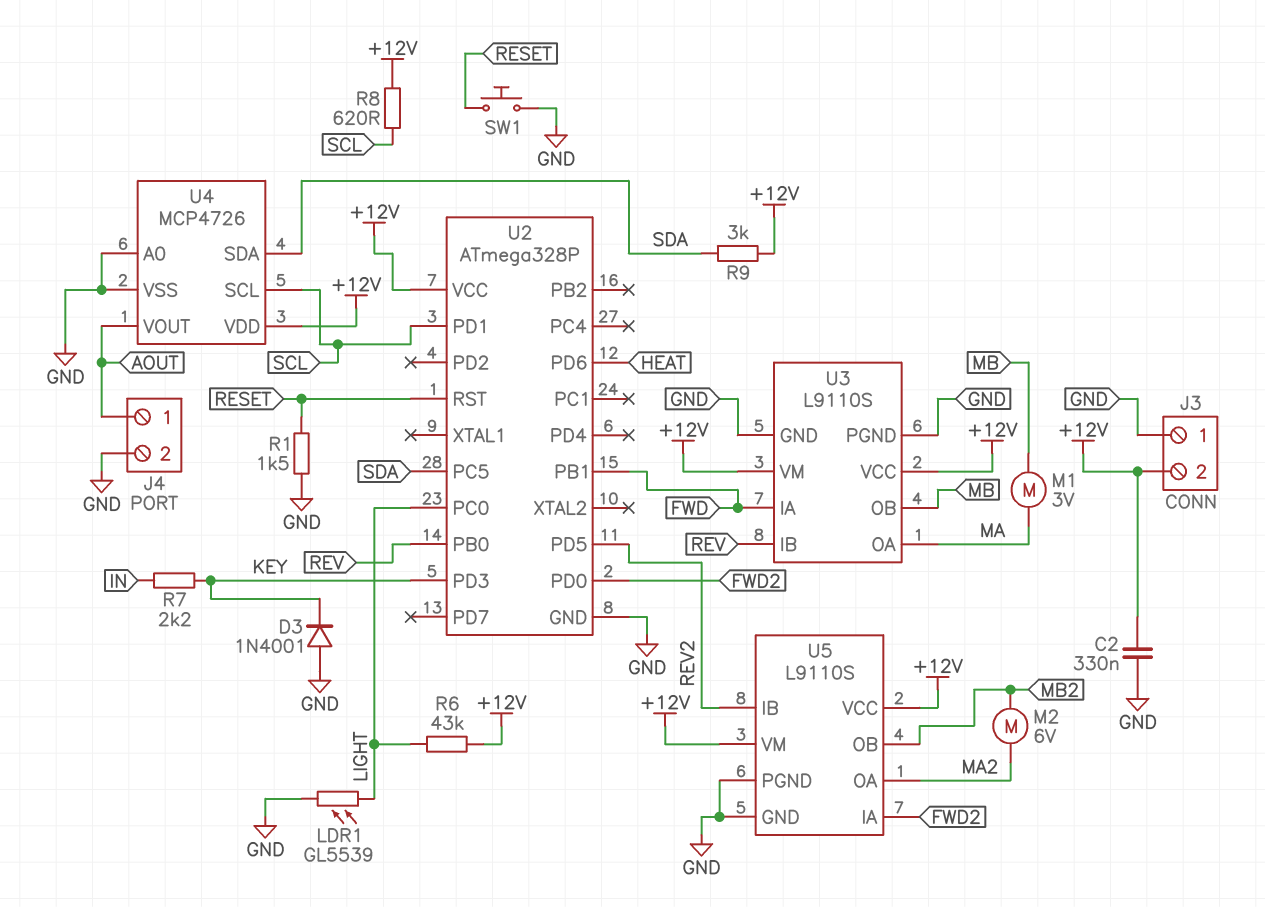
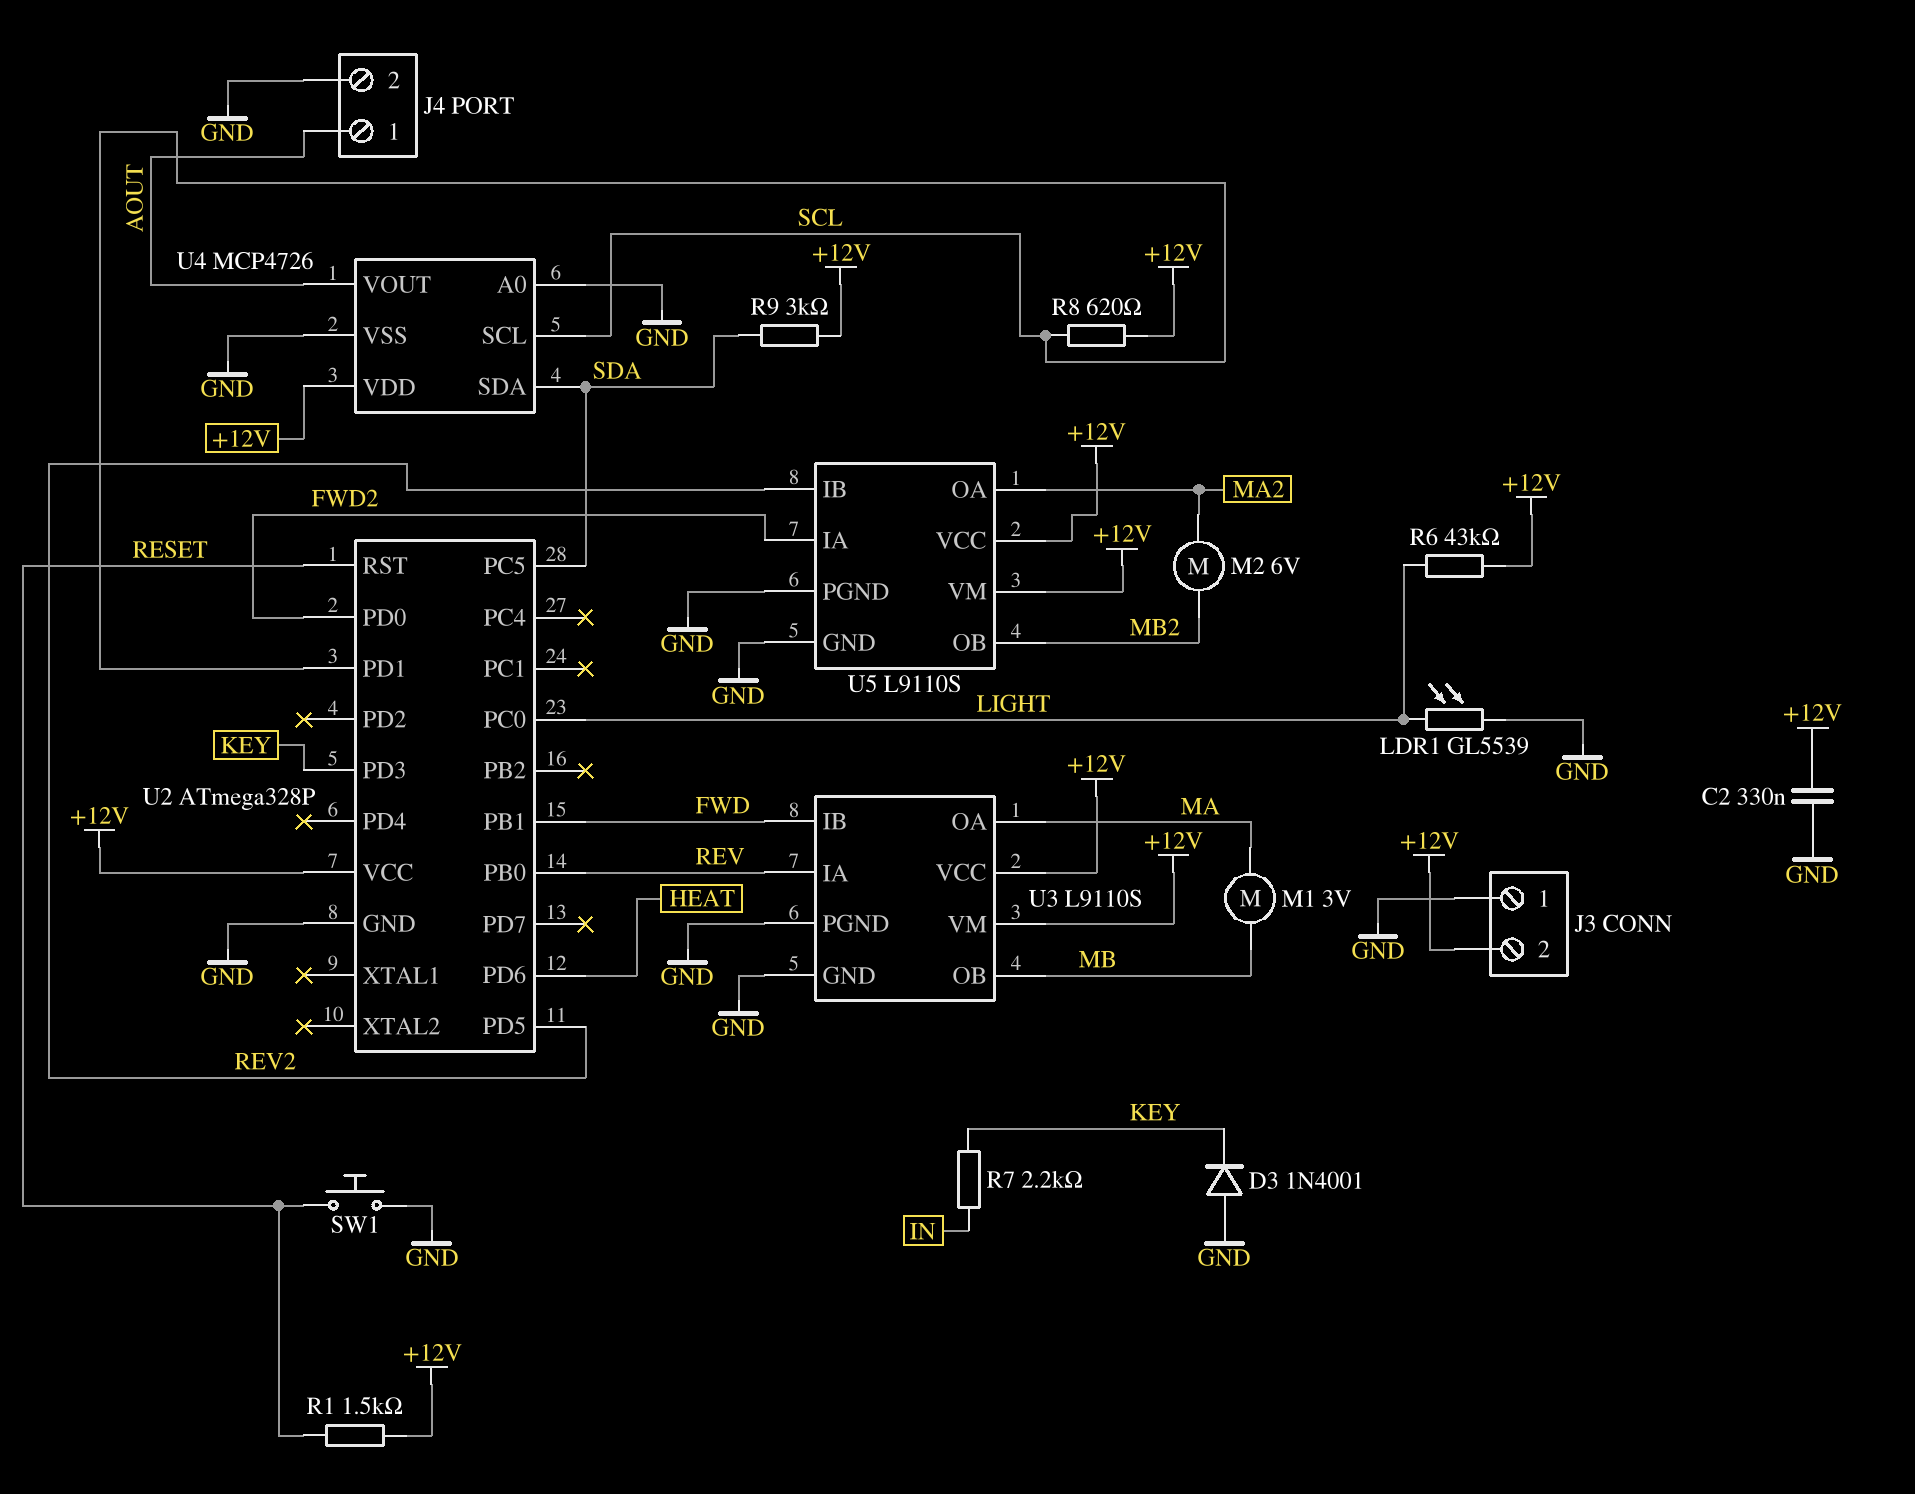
R1: 1.5k (GND, RESET) -> 1.5k (+12V, RESET)
U3 pin IA: FWD -> REV
U3 pin IB: REV -> FWD

